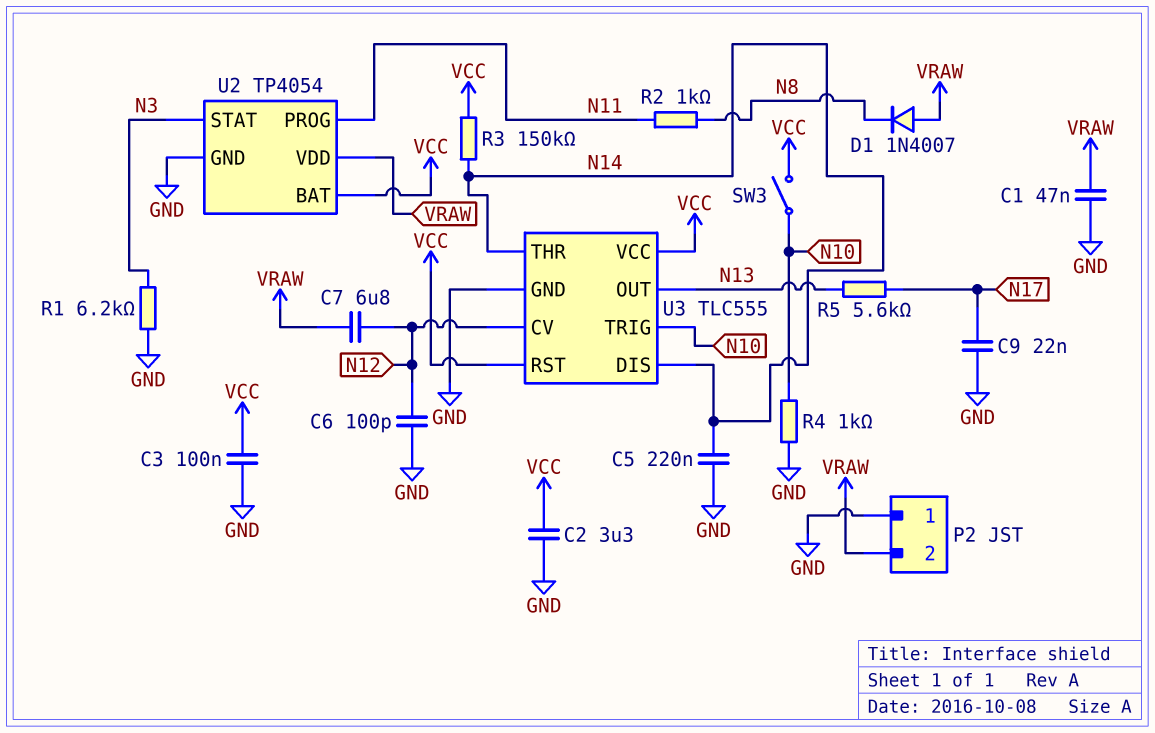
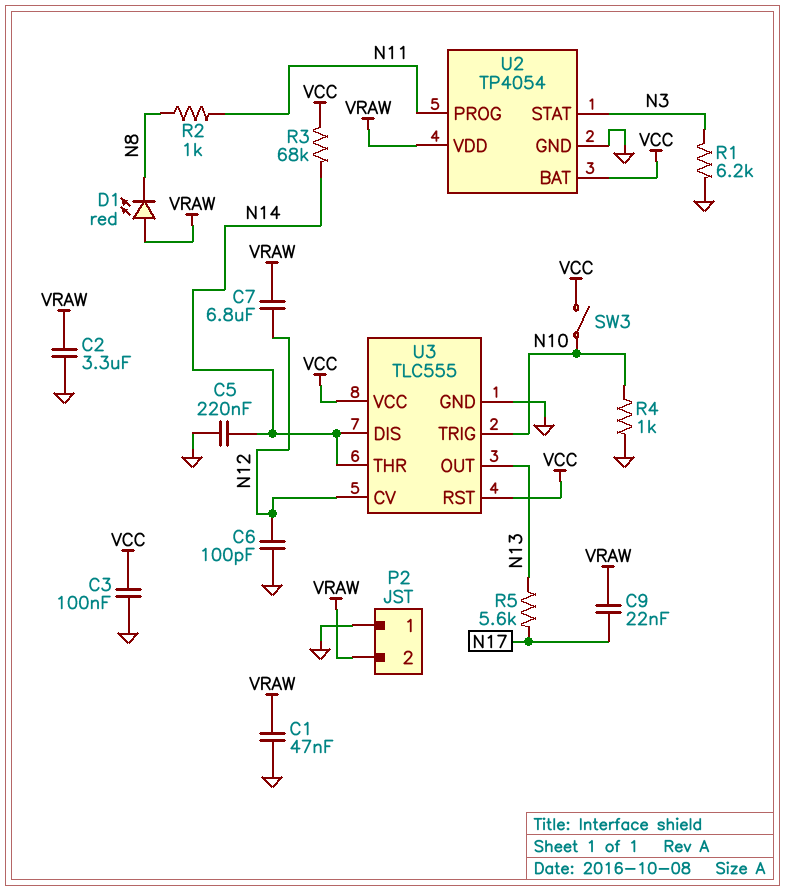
C2: 3.3uF (GND, VCC) -> 3.3uF (GND, VRAW)
C9: 22nF (GND, N17) -> 22nF (N17, VRAW)
D1: diode 1N4007 (A VRAW, K N8) -> LED red (A VRAW, K N8)
R3: 150k (N14, VCC) -> 68k (N14, VCC)

